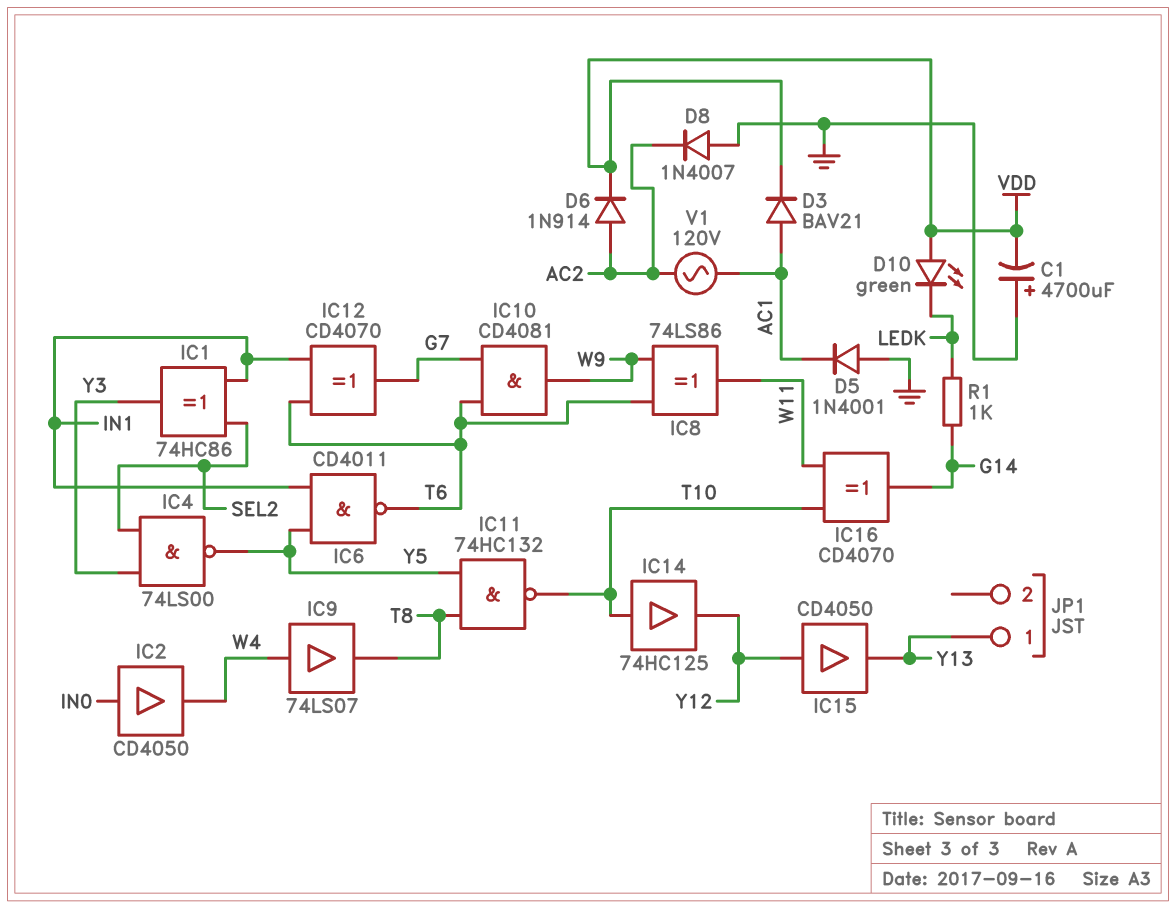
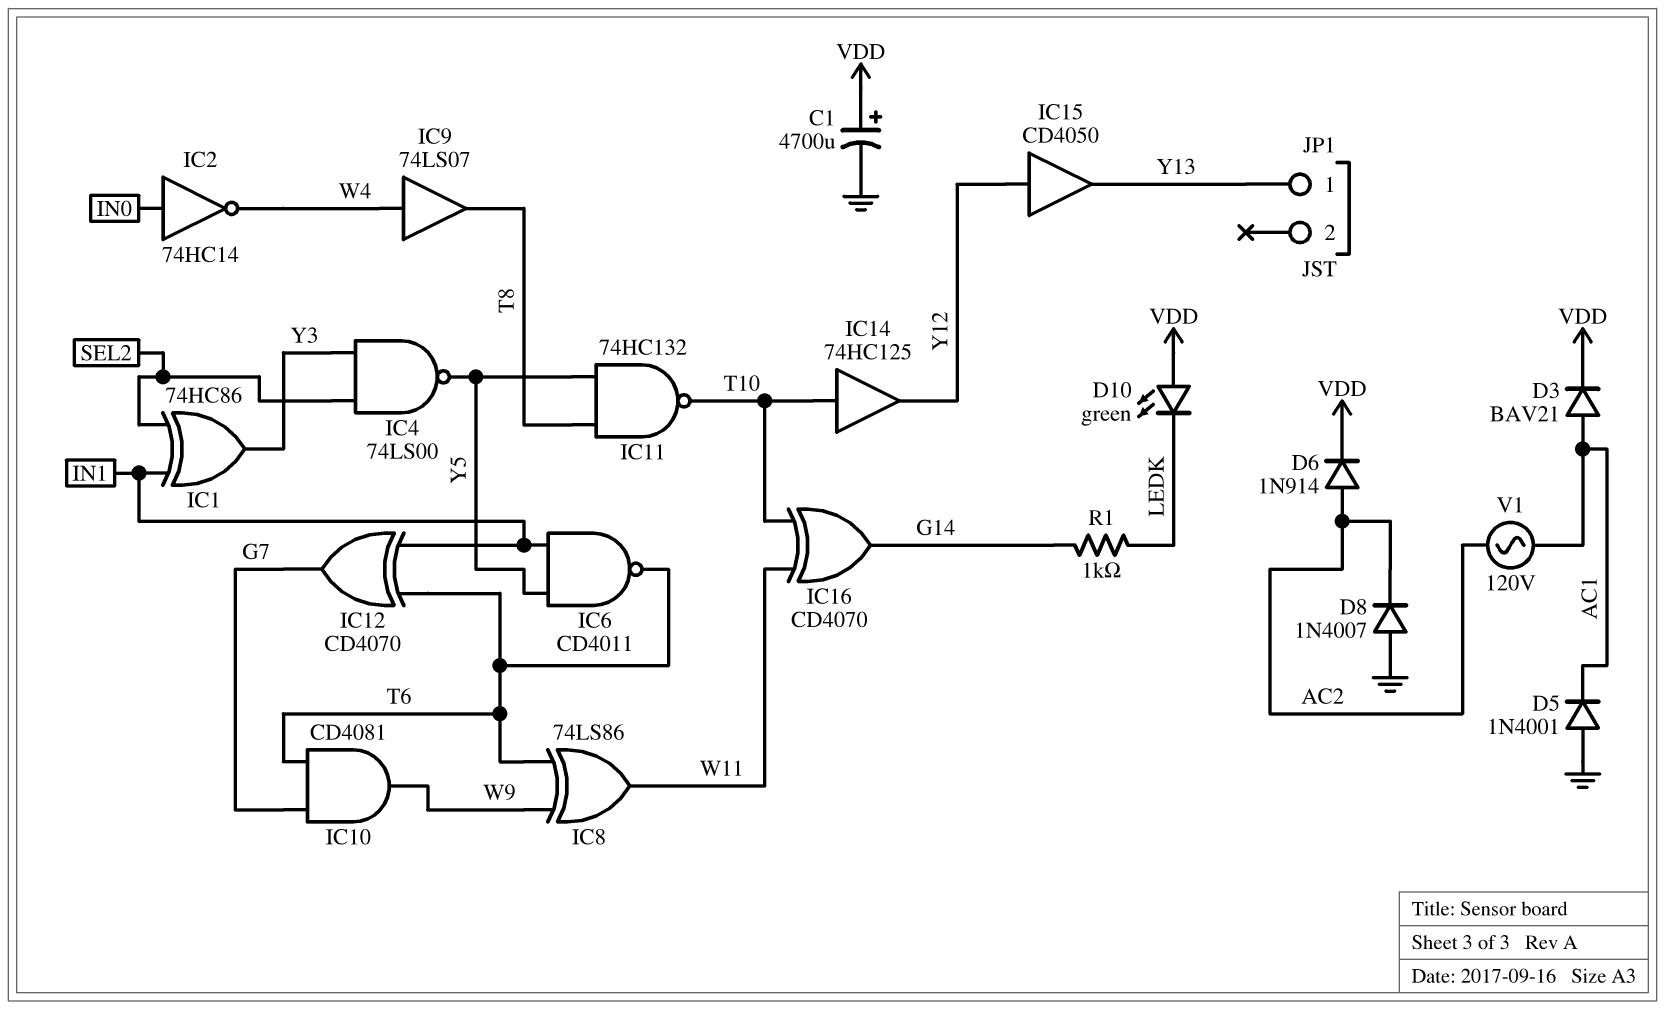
C1: 4700uF (plus GND, minus VDD) -> 4700uF (plus VDD, minus GND)
IC2: buffer CD4050 (in IN0, out W4) -> NOT 74HC14 (in IN0, out W4)

